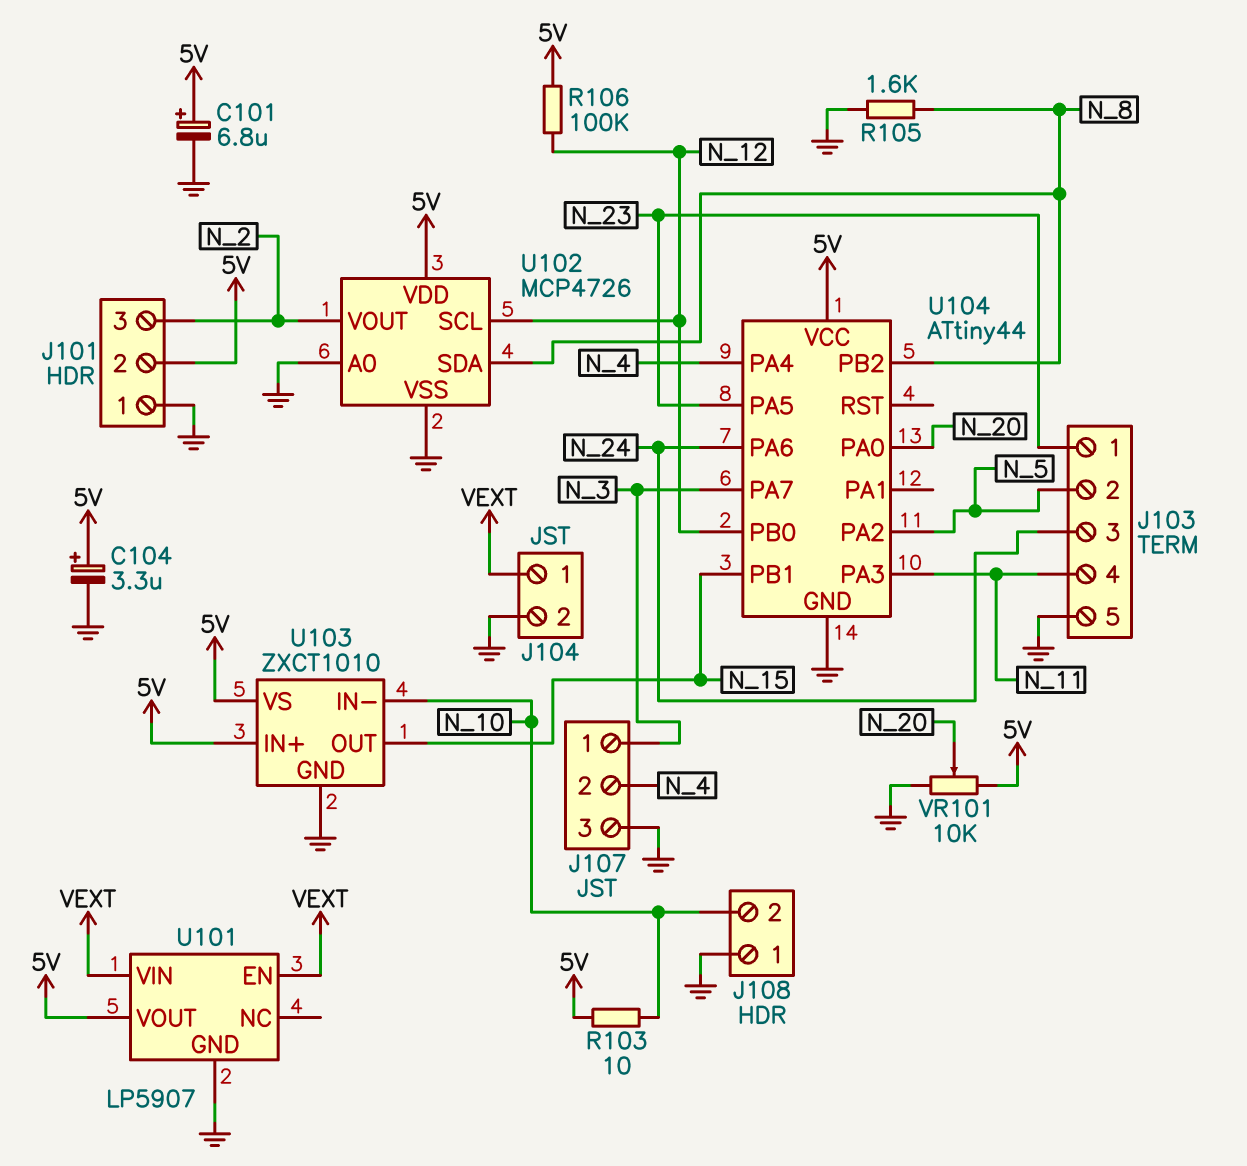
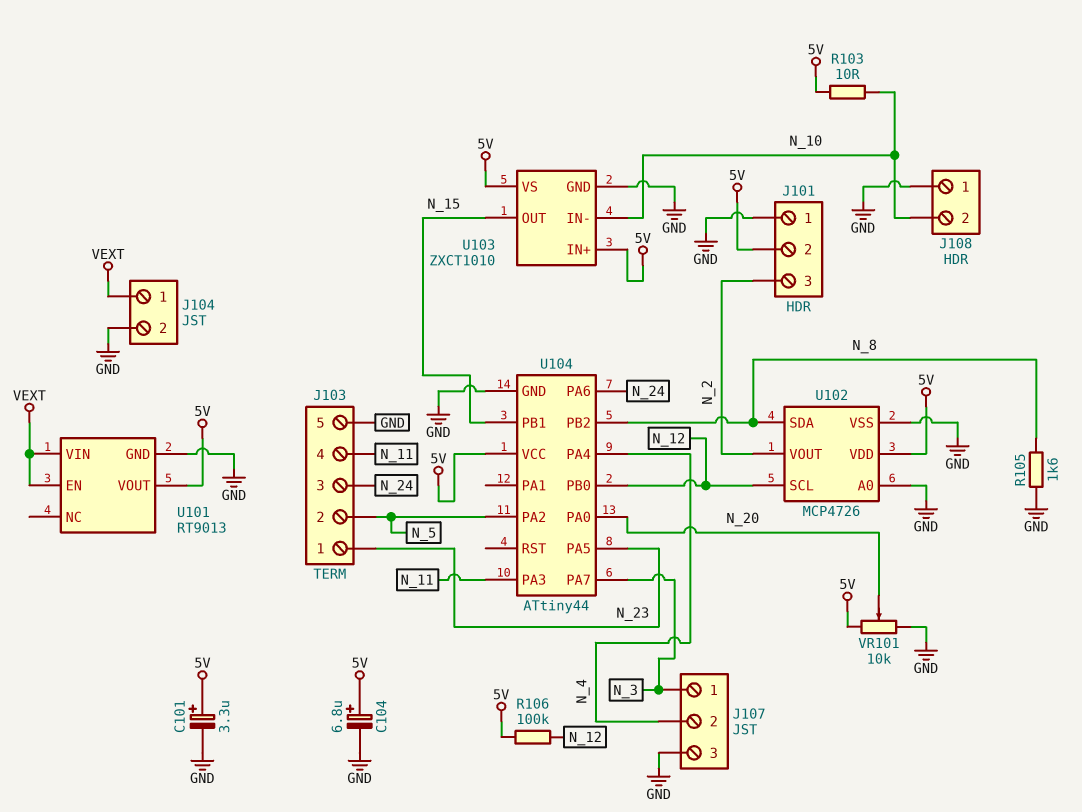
C101: 6.8uF (plus 5V, minus GND) -> 3.3uF (plus 5V, minus GND)
C104: 3.3uF (plus 5V, minus GND) -> 6.8uF (plus 5V, minus GND)
U101: LP5907 -> RT9013

